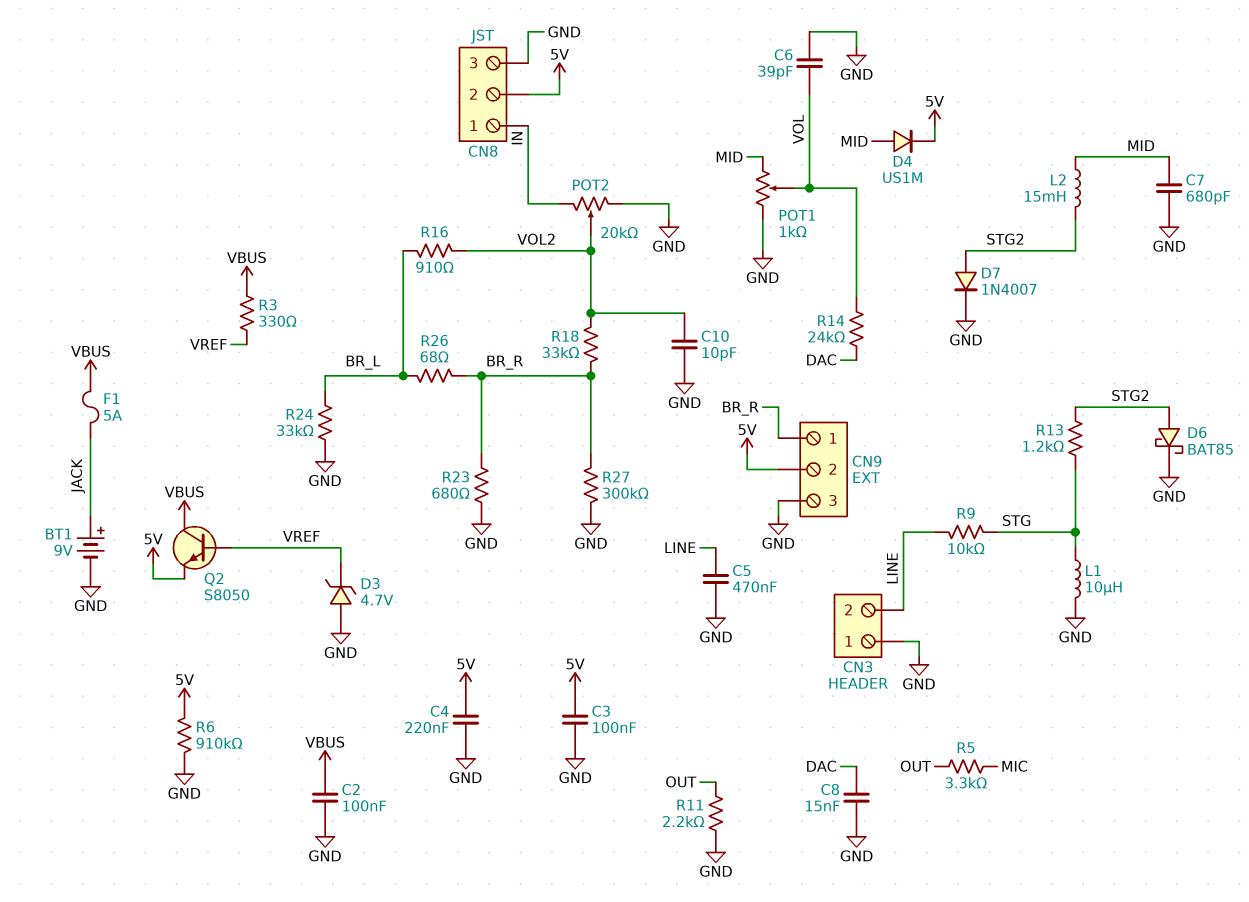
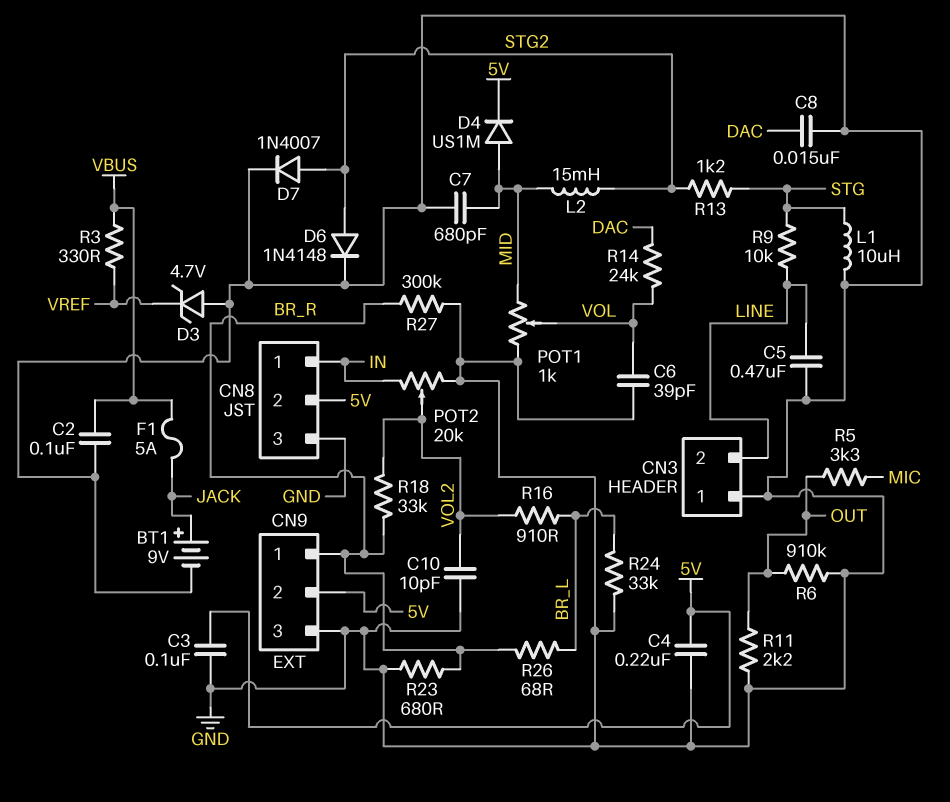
D6: schottky BAT85 (A STG2, K GND) -> diode 1N4148 (A STG2, K GND)
Q2: NPN S8050 (B VREF, C VBUS, E 5V) -> none
R6: 910k (5V, GND) -> 910k (GND, OUT)

